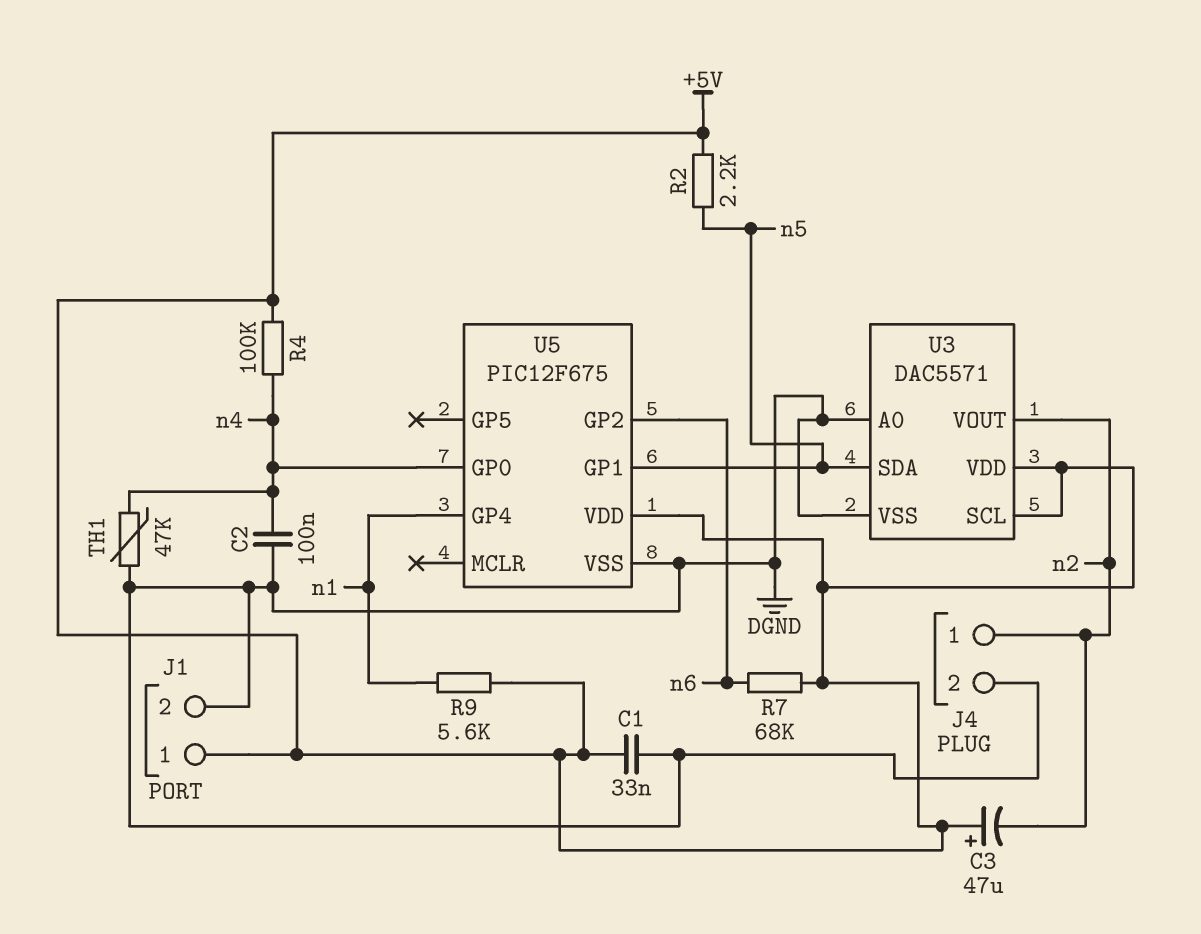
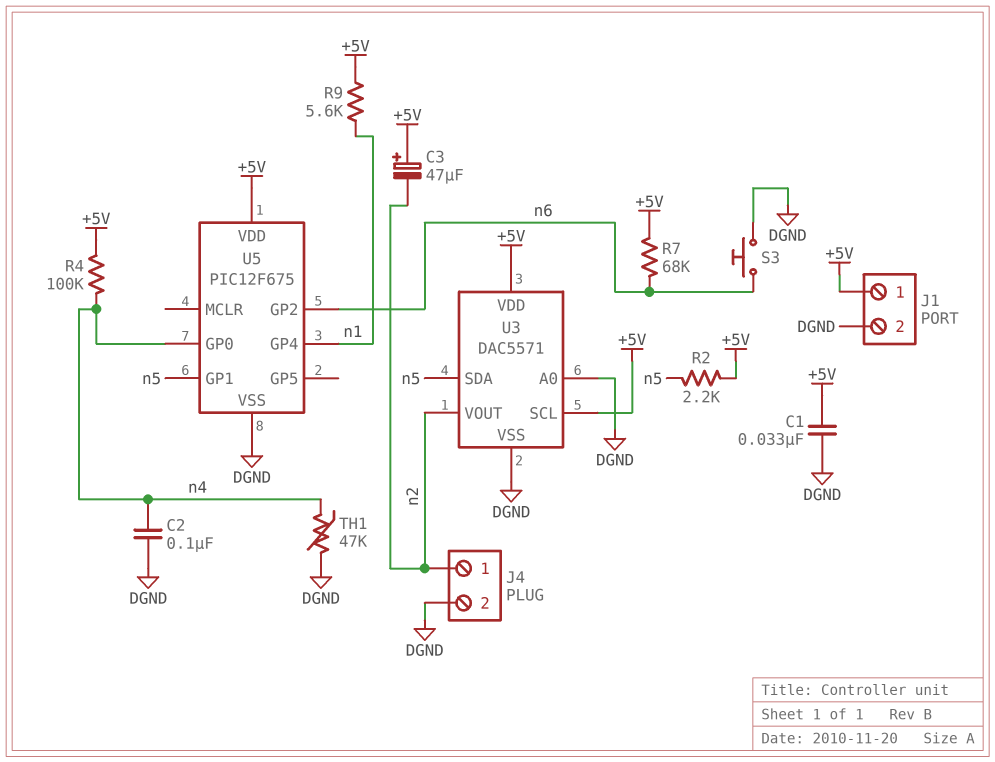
S3: none -> button (DGND, n6)

